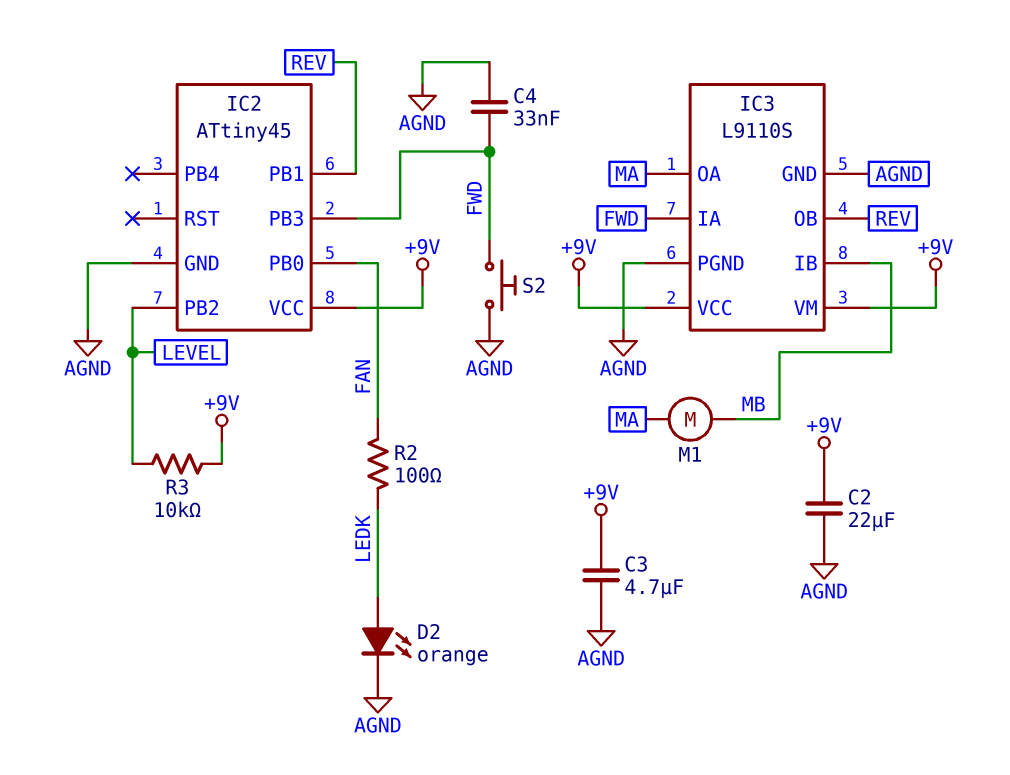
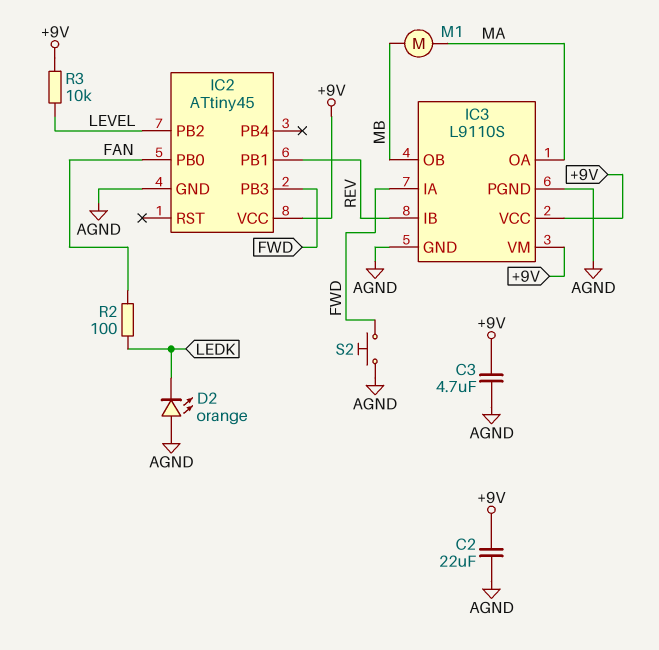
C4: 33nF (AGND, FWD) -> none
D2: LED orange (A LEDK, K AGND) -> LED orange (A AGND, K LEDK)
IC3 pin IB: MB -> REV
IC3 pin OB: REV -> MB

